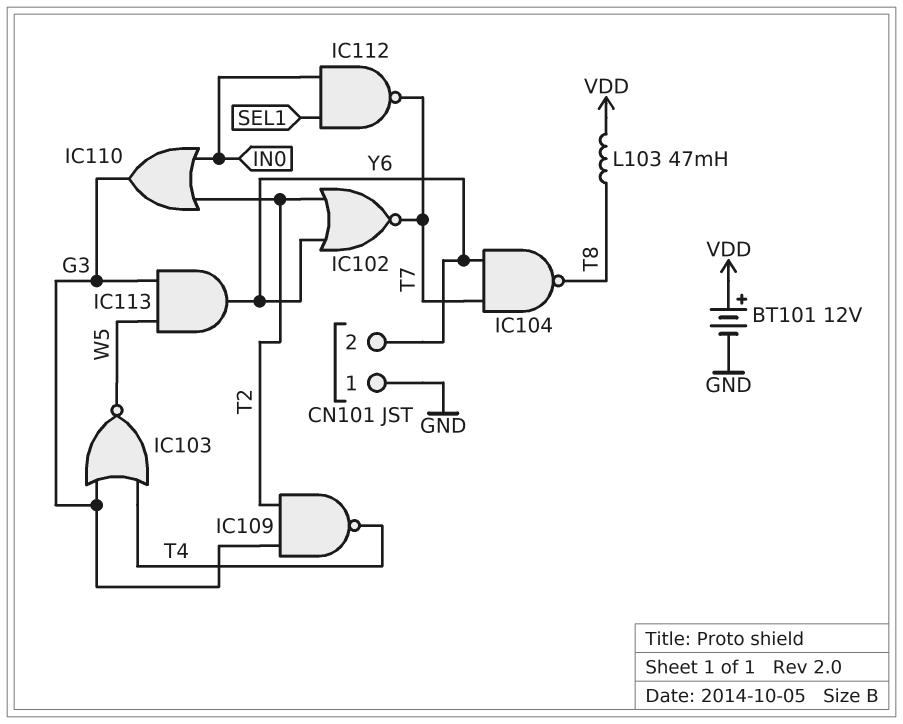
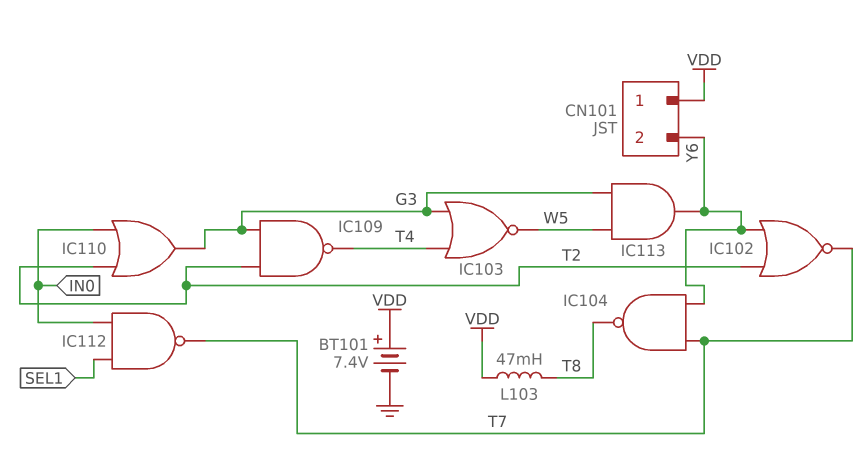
BT101: 12V (plus VDD, minus GND) -> 7.4V (plus VDD, minus GND)
CN101 pin 1: GND -> VDD

